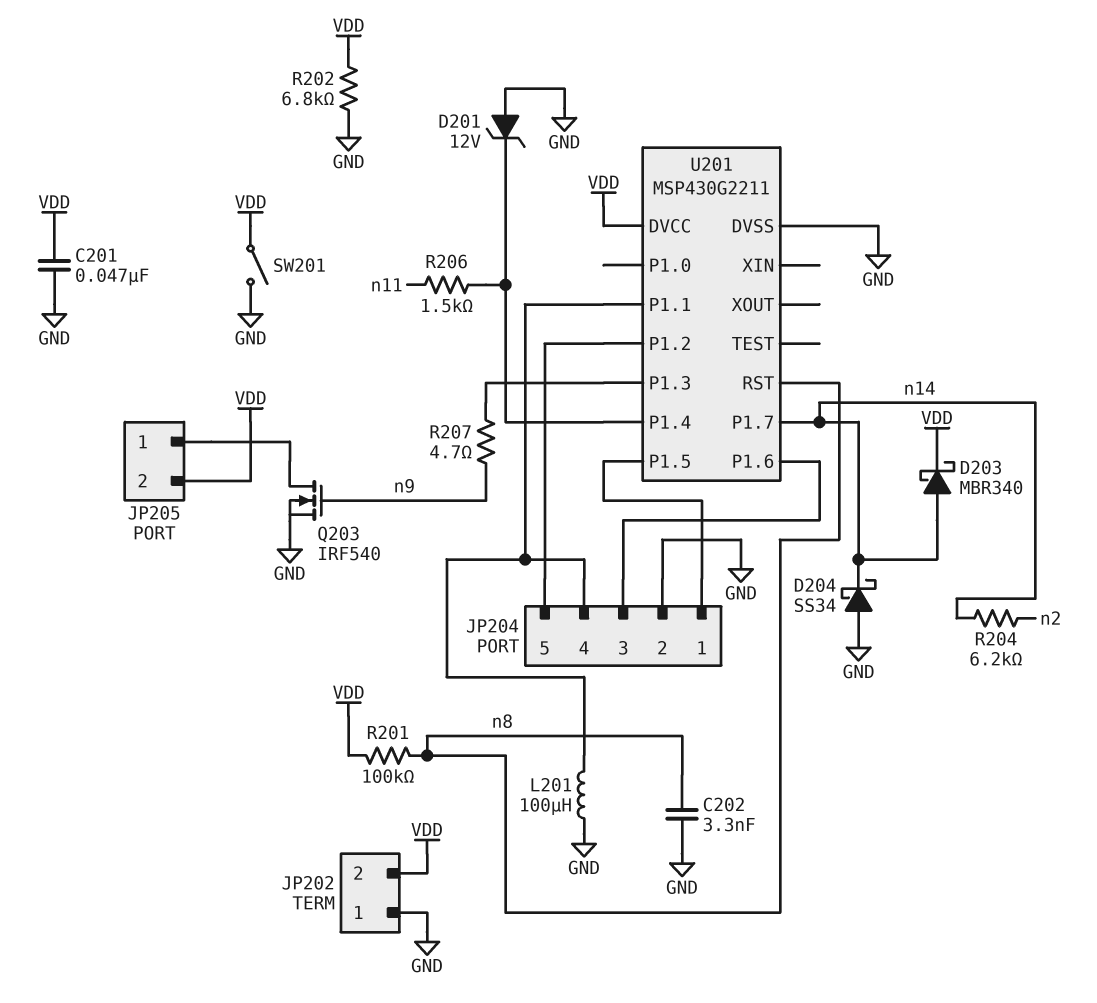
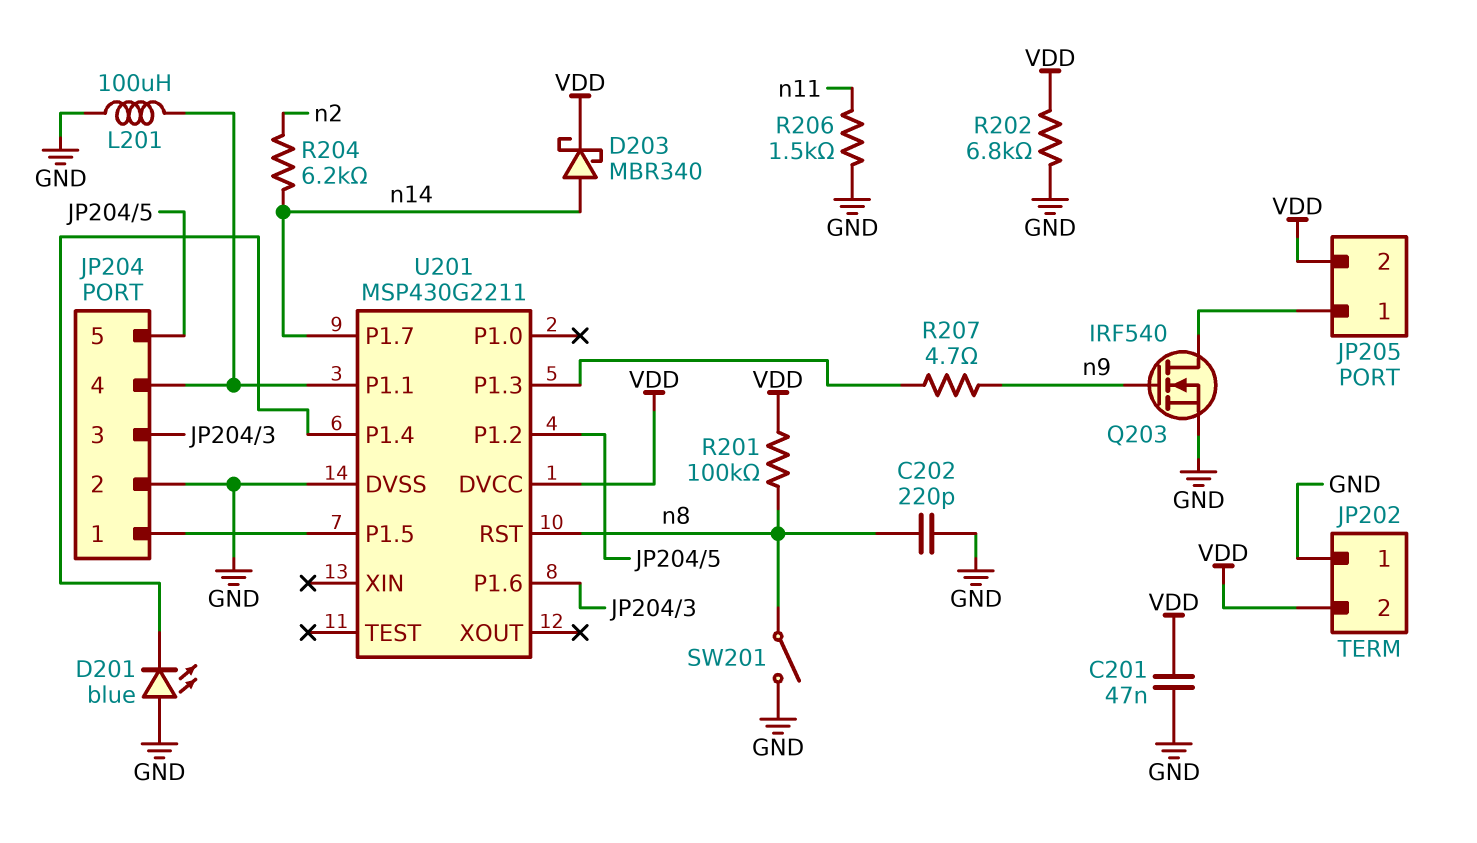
C202: 3.3nF (GND, n8) -> 220pF (GND, n8)
D201: zener 12V (A GND, K U201/P1.4) -> LED blue (A GND, K U201/P1.4)
D204: schottky SS34 (A GND, K n14) -> none
R206: 1.5k (U201/P1.4, n11) -> 1.5k (GND, n11)
SW201: switch (GND, VDD) -> switch (GND, n8)

